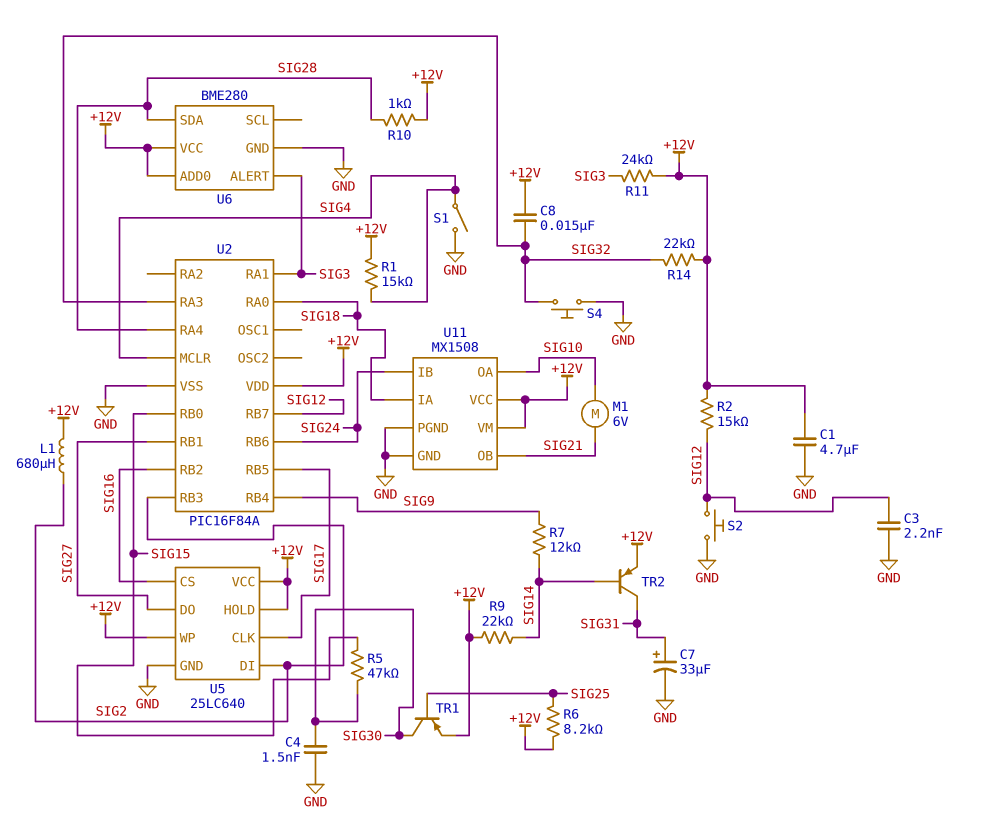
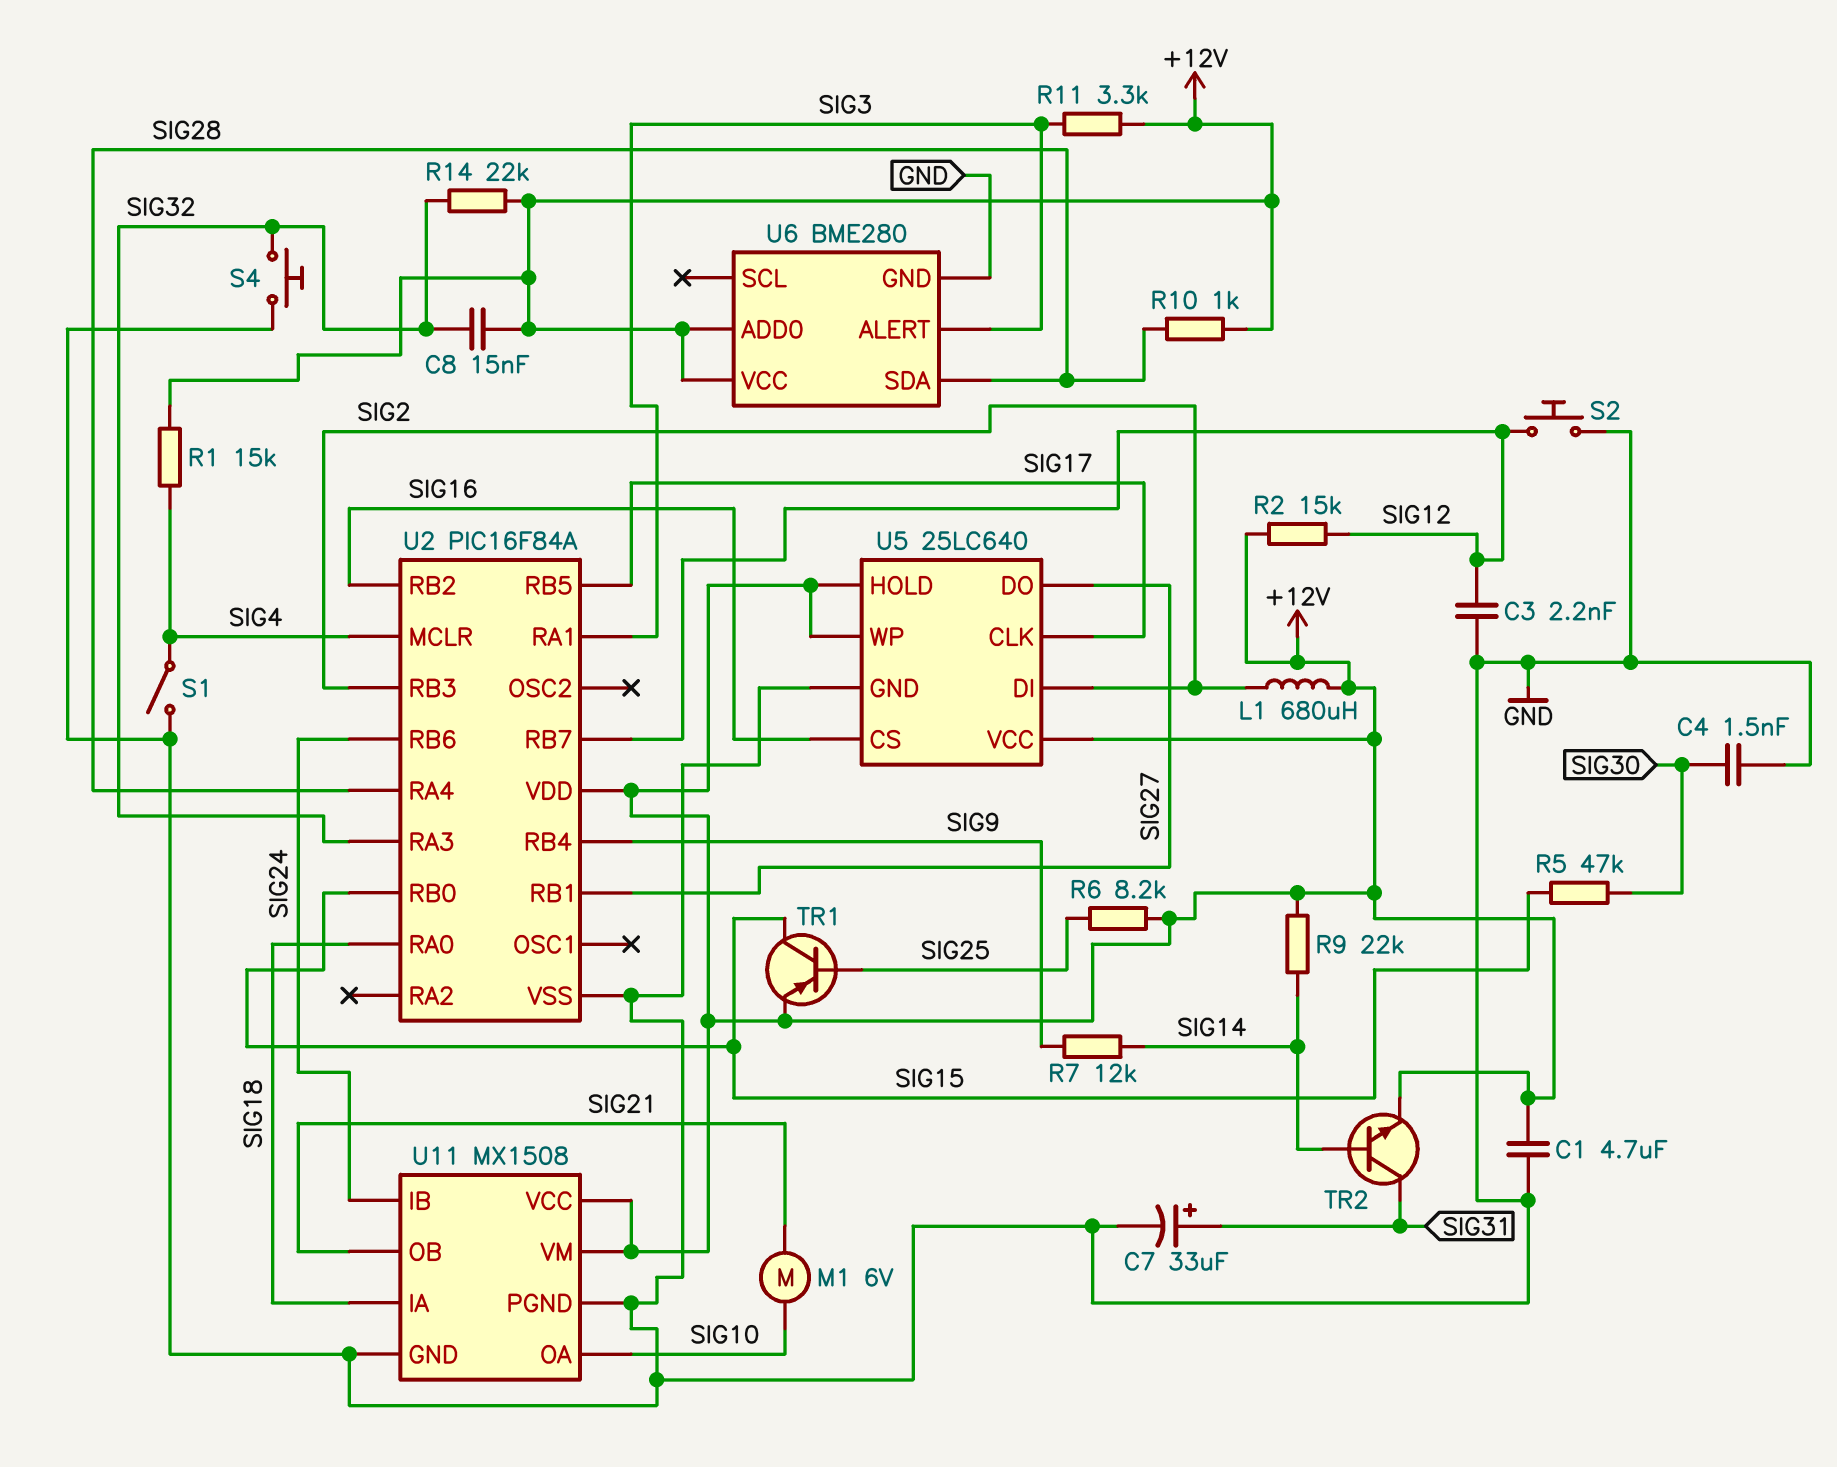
R11: 24k (+12V, SIG3) -> 3.3k (+12V, SIG3)
TR1: PNP (B SIG25, C SIG30, E +12V) -> PNP (B SIG25, C SIG15, E +12V)
TR2: PNP (B SIG14, C SIG31, E +12V) -> NPN (B SIG14, C SIG31, E +12V)

